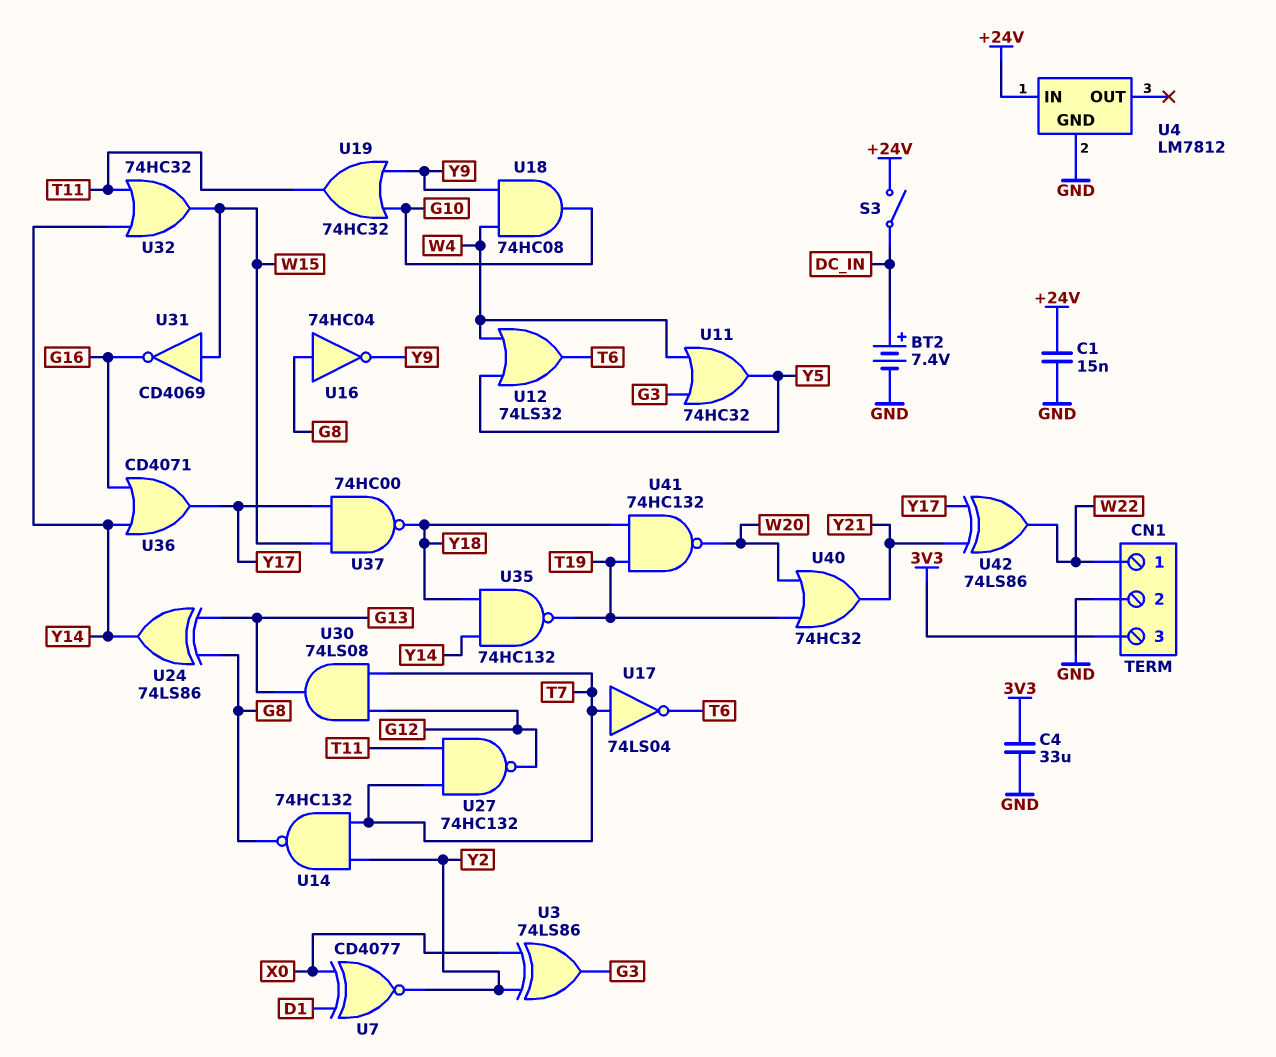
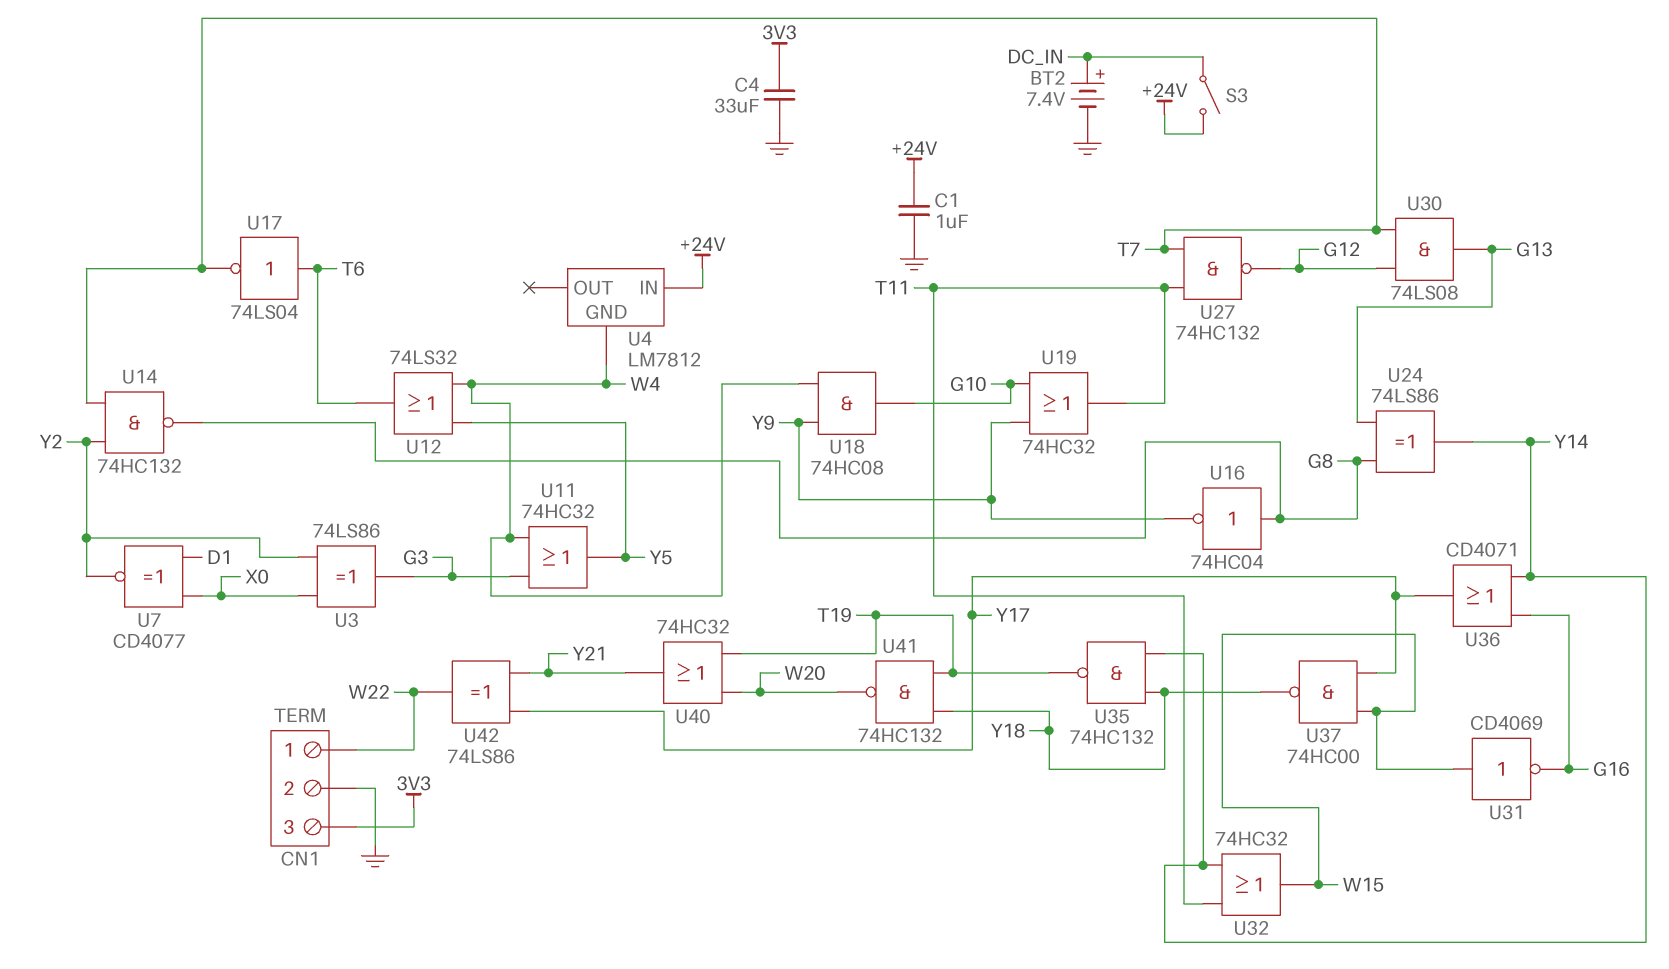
C1: 15nF (+24V, GND) -> 1uF (+24V, GND)
U4 pin GND: GND -> W4
U17: NOT 74LS04 (in T7, out T6) -> NOT 74LS04 (in T6, out T7)

